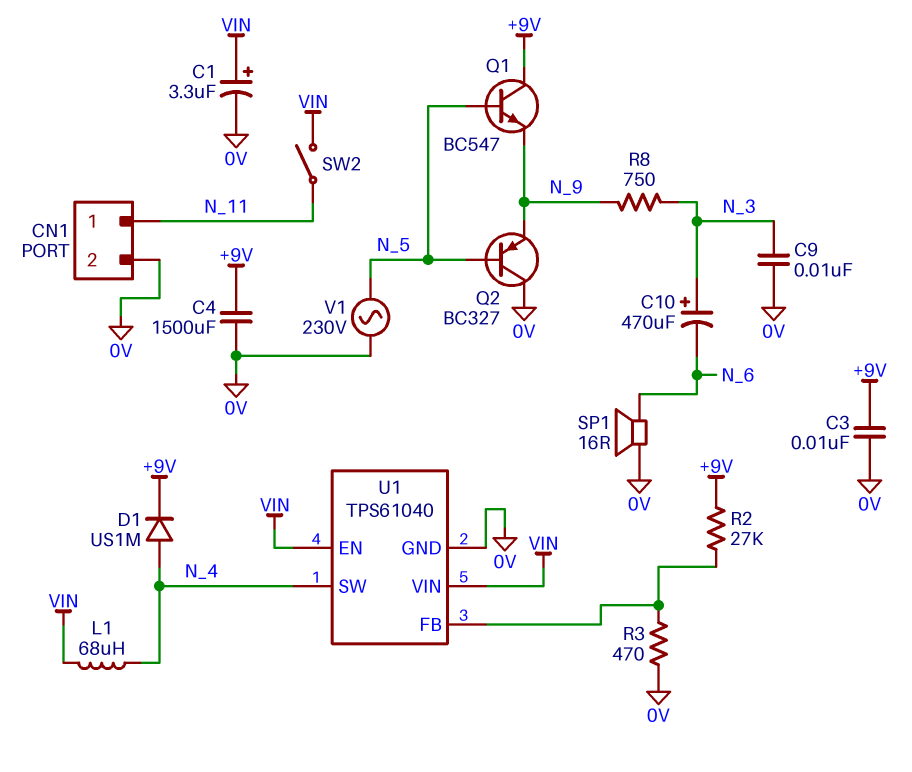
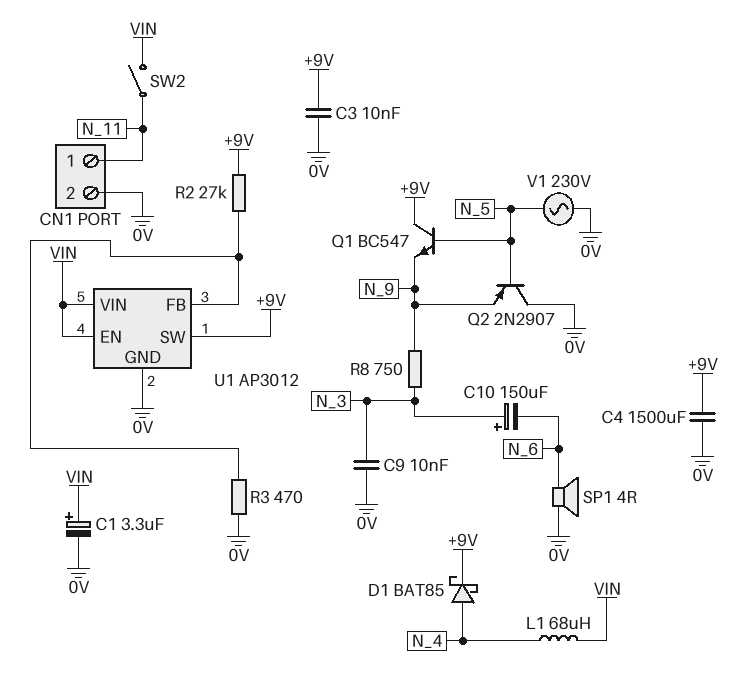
C10: 470uF (plus N_3, minus N_6) -> 150uF (plus N_3, minus N_6)
D1: diode US1M (A N_4, K +9V) -> schottky BAT85 (A N_4, K +9V)
Q2: PNP BC327 (B N_5, C 0V, E N_9) -> PNP 2N2907 (B N_5, C 0V, E N_9)
SP1: speaker 16R (0V, N_6) -> speaker 4R (0V, N_6)
U1: TPS61040 -> AP3012
U1 pin SW: N_4 -> +9V

